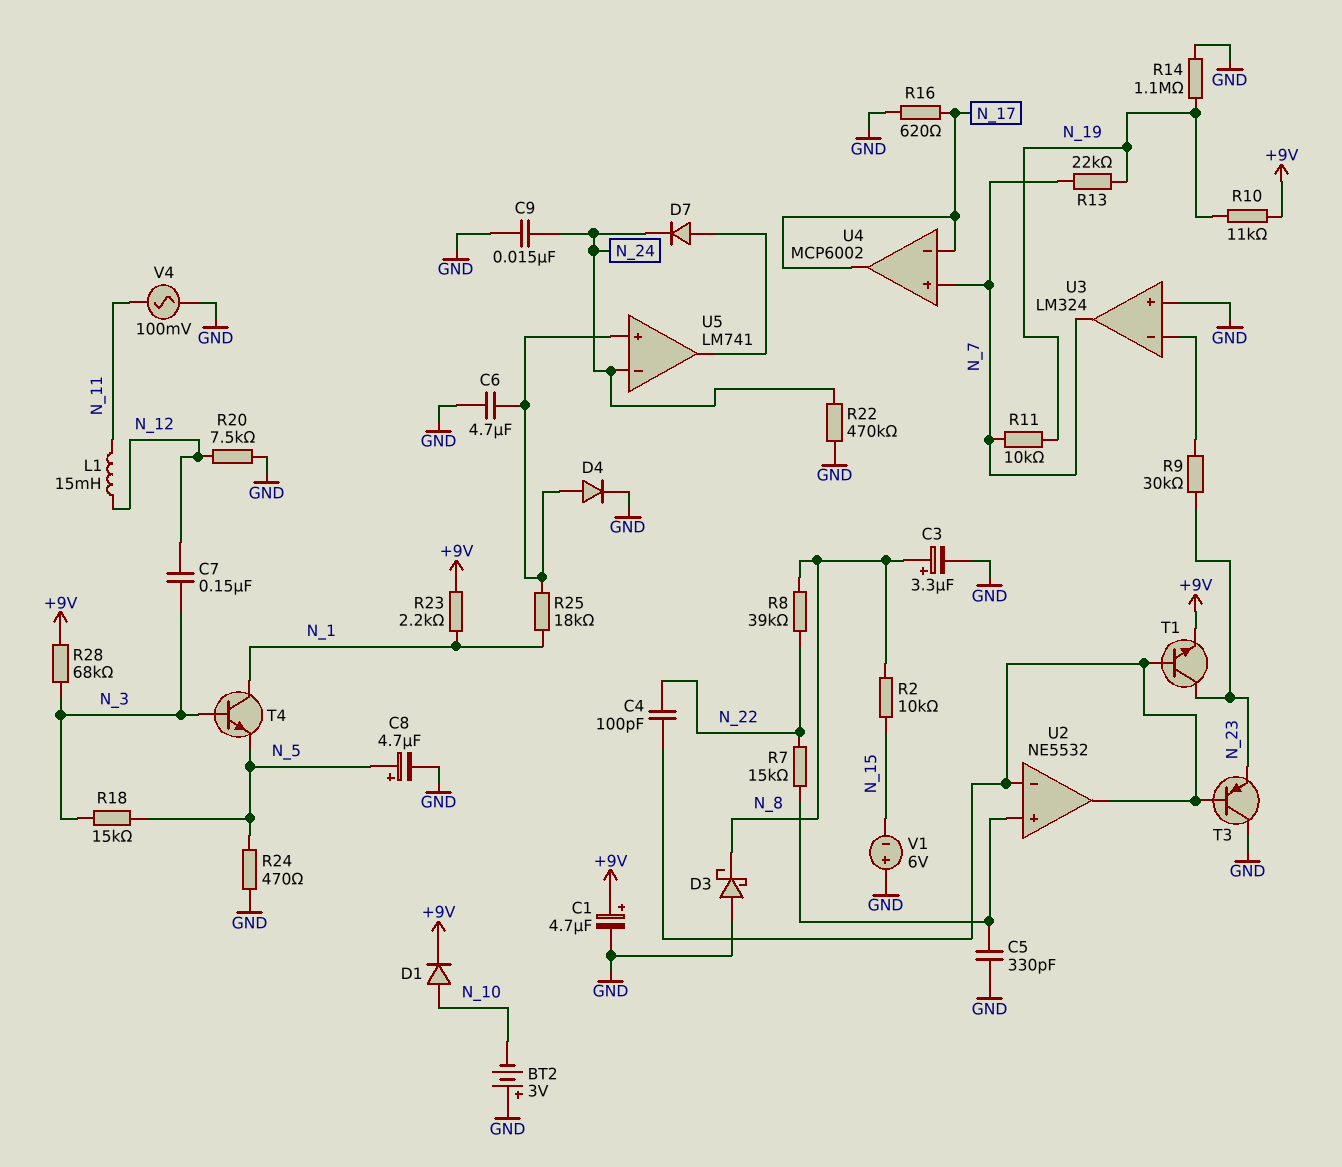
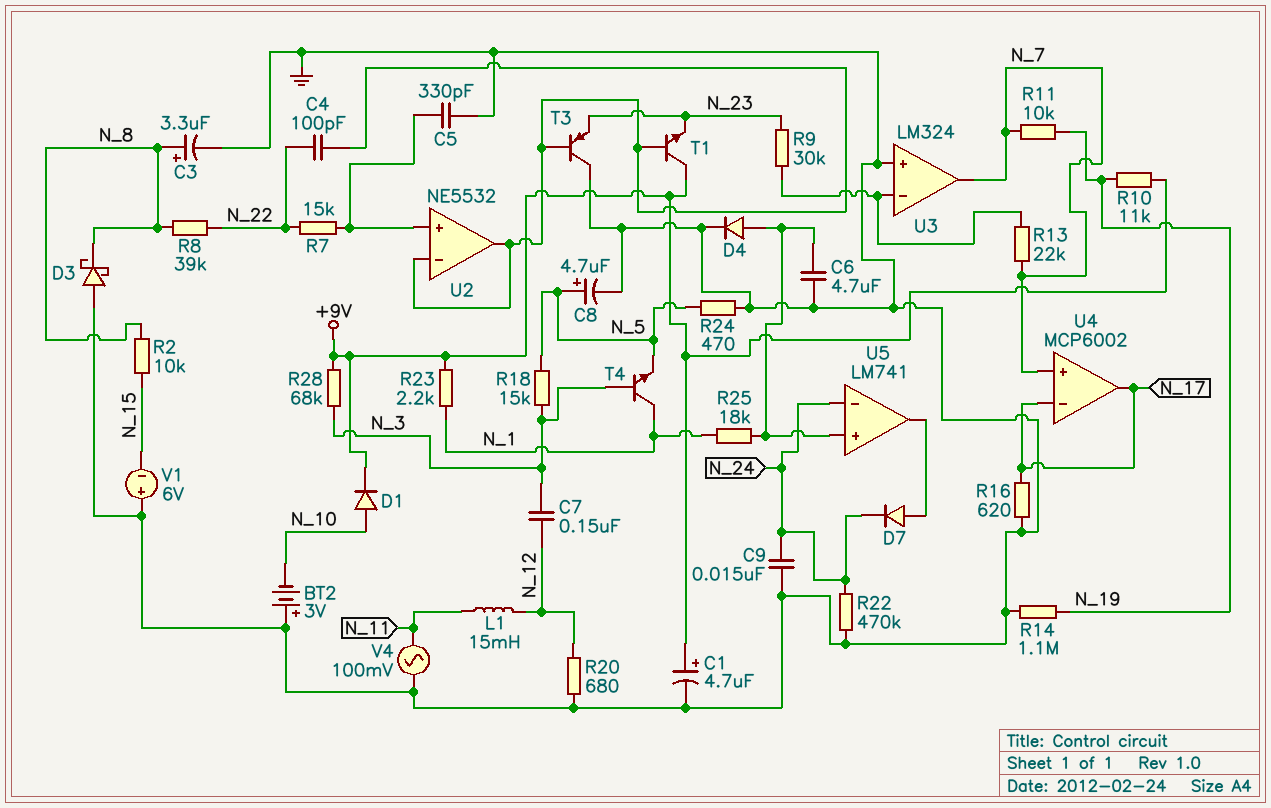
R13: 22k (N_7, N_19) -> 22k (N_7, U3/in-)
R20: 7.5k (GND, N_12) -> 680 (GND, N_12)
T1: NPN (B U2/in-, C N_23, E +9V) -> NPN (B U2/in-, C +9V, E N_23)

